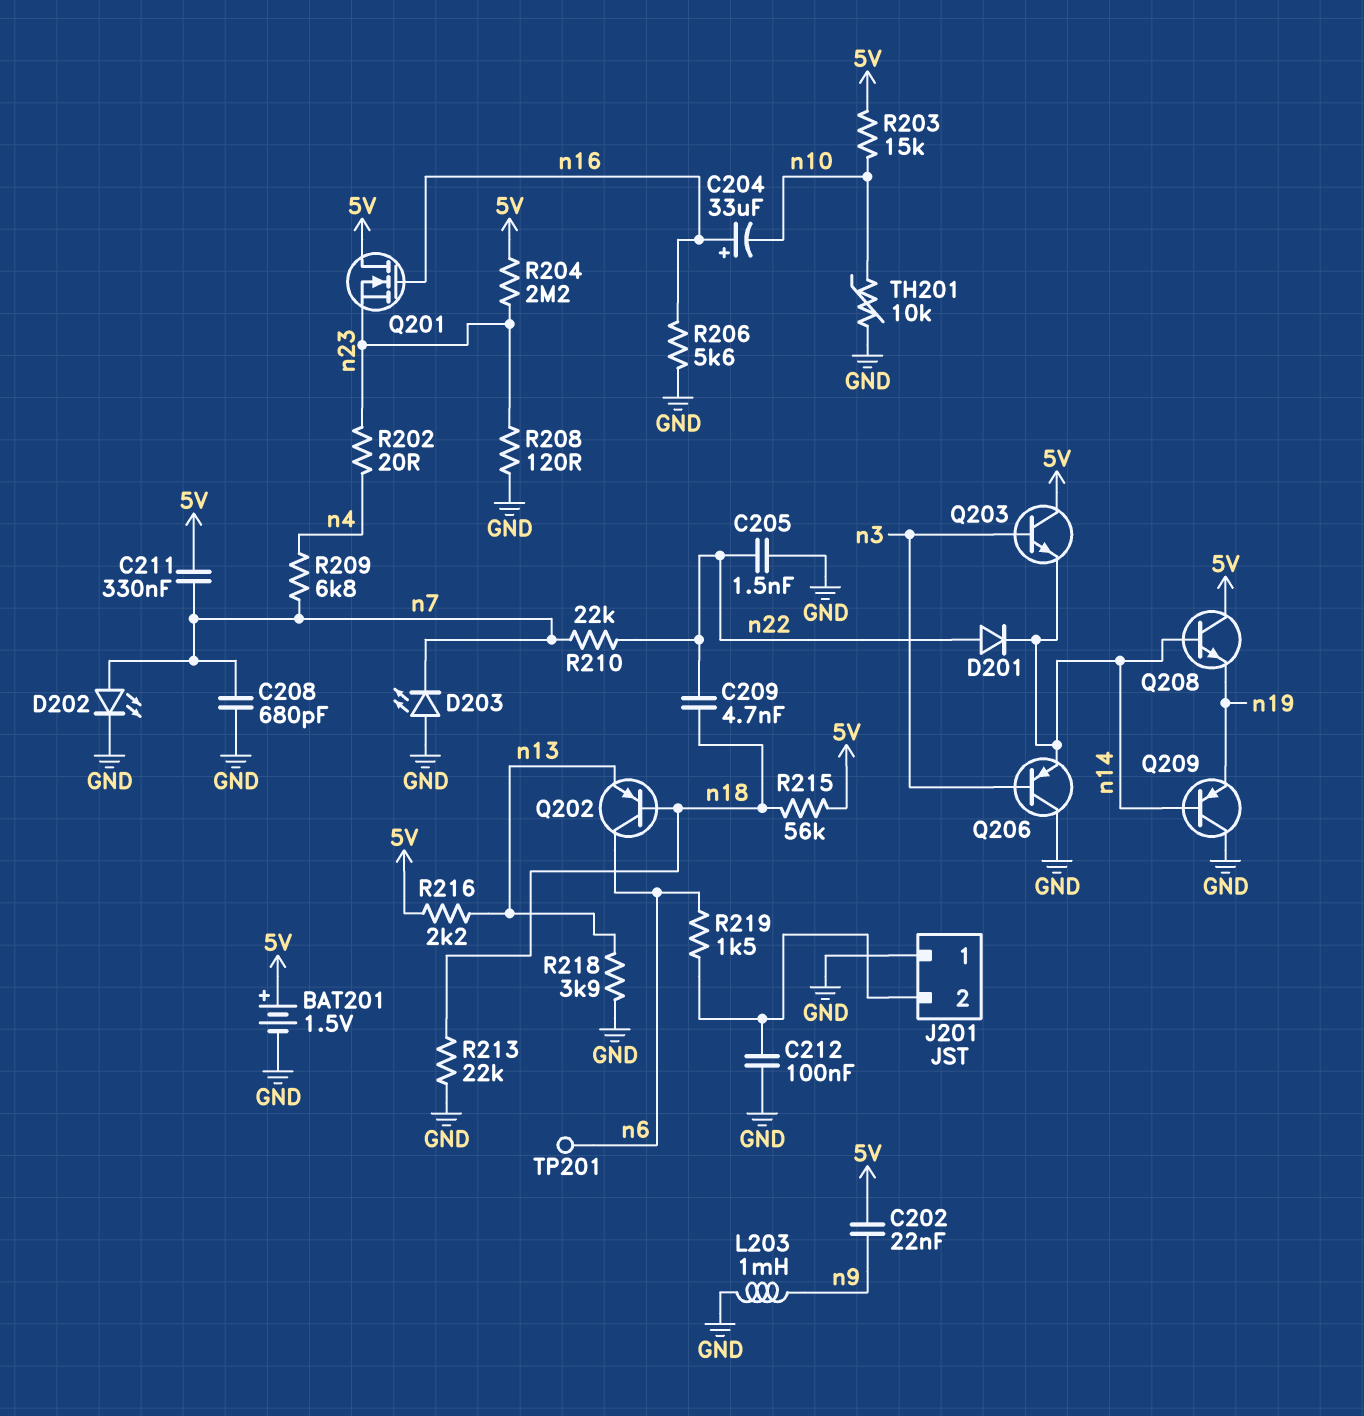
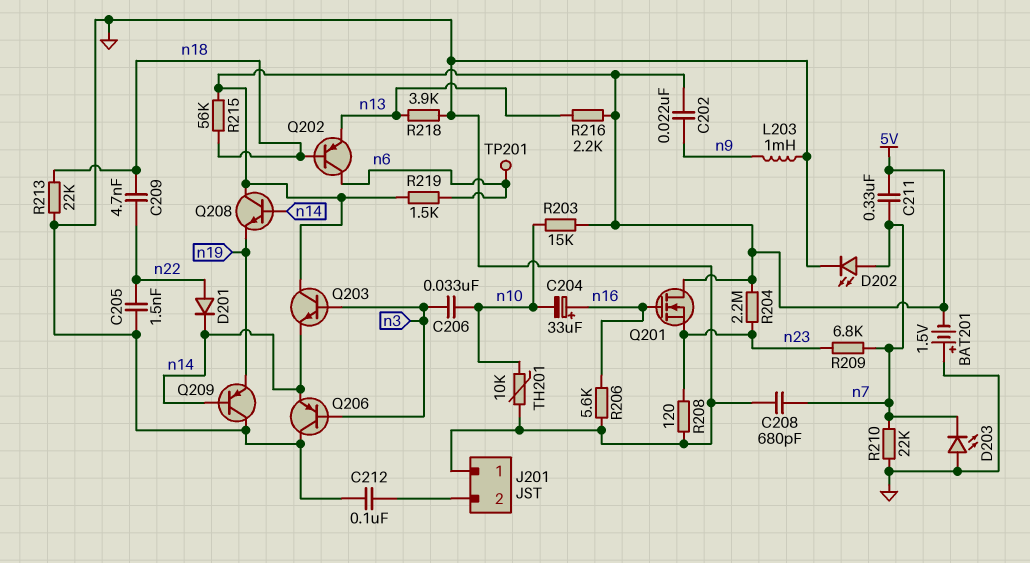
BAT201: 1.5V (plus 5V, minus GND) -> 1.5V (plus GND, minus 5V)
C206: none -> 33nF (n3, n10)
R202: 20 (n4, n23) -> none
R209: 6.8k (n4, n7) -> 6.8k (n7, n23)
R210: 22k (n7, n22) -> 22k (GND, n7)
R219: 1.5k (J201/2, n6) -> 1.5k (5V, n6)

